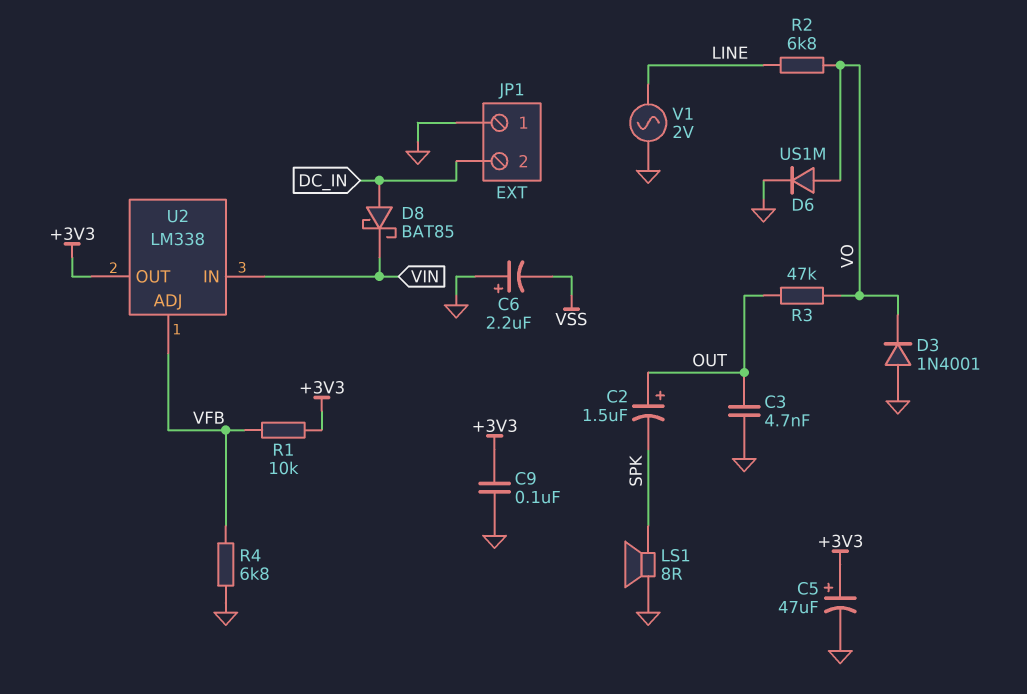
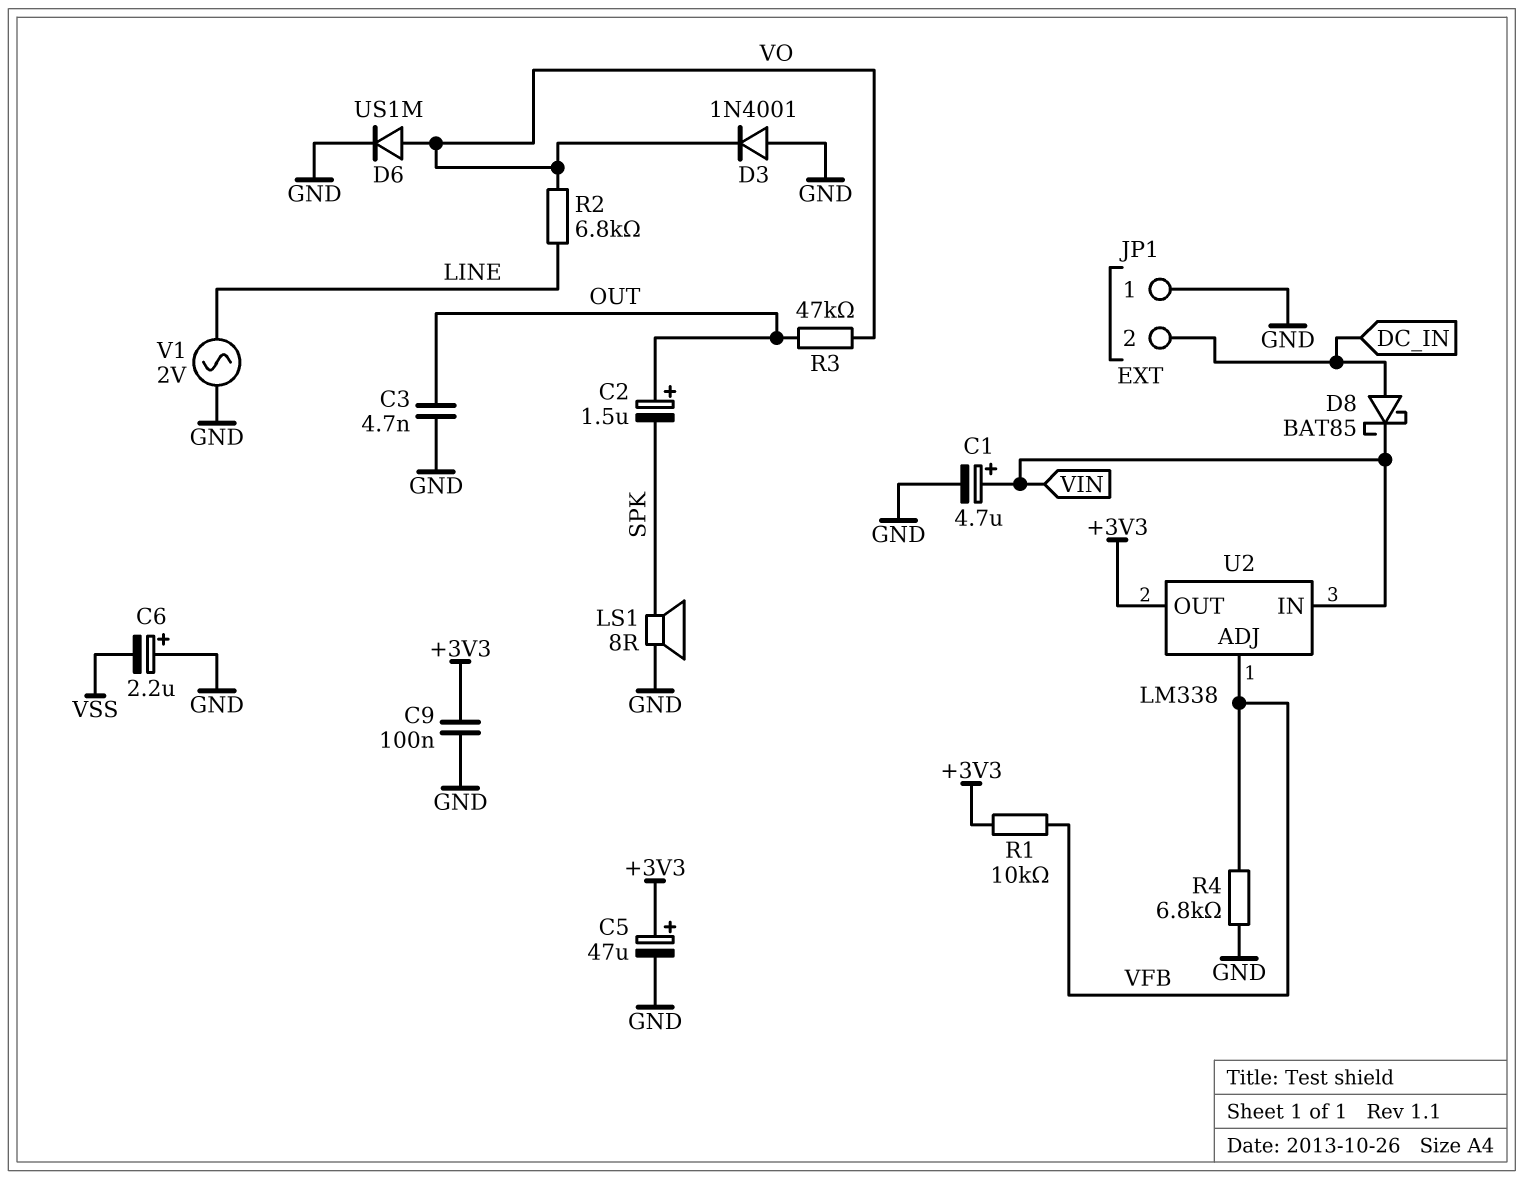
C1: none -> 4.7uF (plus VIN, minus GND)

